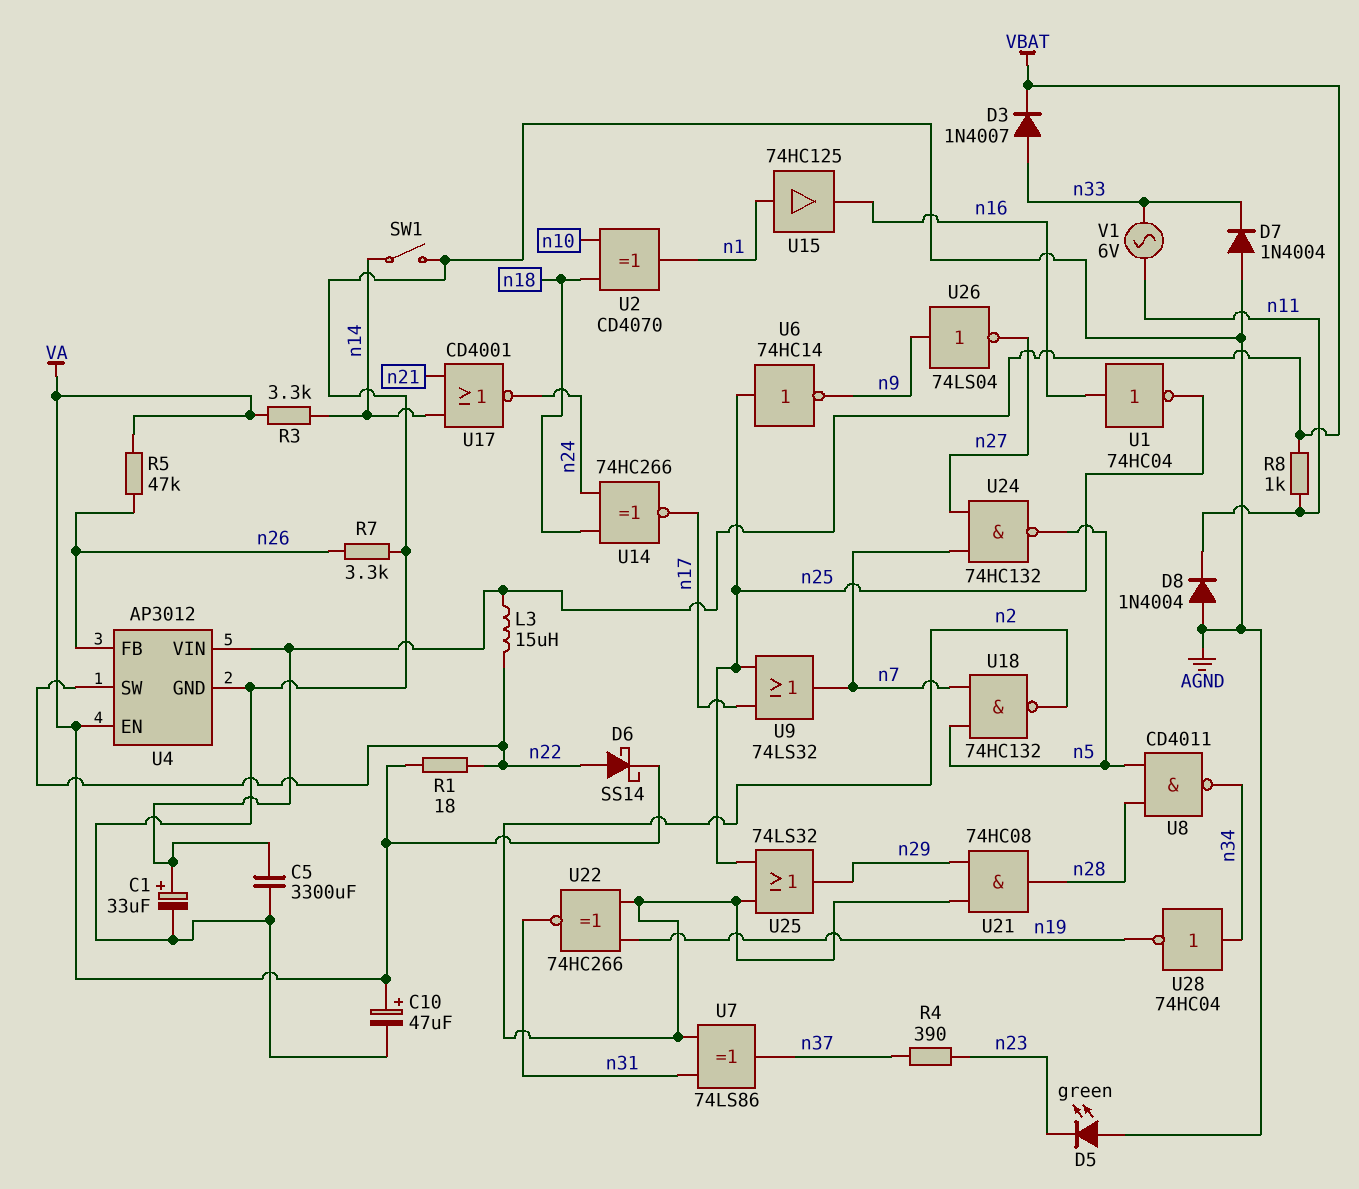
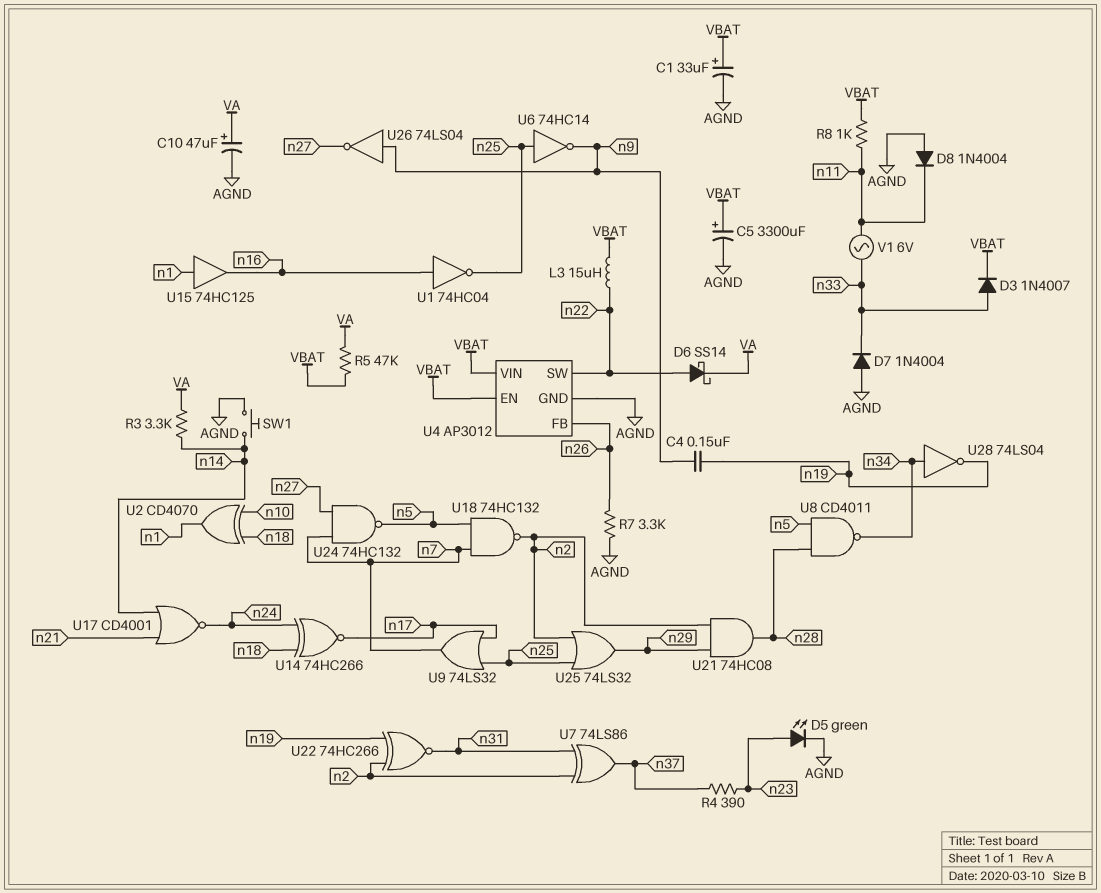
C4: none -> 150nF (n9, n19)
C5: 3300uF (AGND, VBAT) -> 3300uF (plus VBAT, minus AGND)
D5: LED green (A AGND, K n23) -> LED green (A n23, K AGND)
R1: 18 (VA, n22) -> none
R5: 47k (VA, n26) -> 47k (VA, VBAT)
SW1: switch (AGND, n14) -> button (AGND, n14)
U4 pin EN: VA -> VBAT
U28: NOT 74HC04 (in n34, out n19) -> NOT 74LS04 (in n34, out n19)

